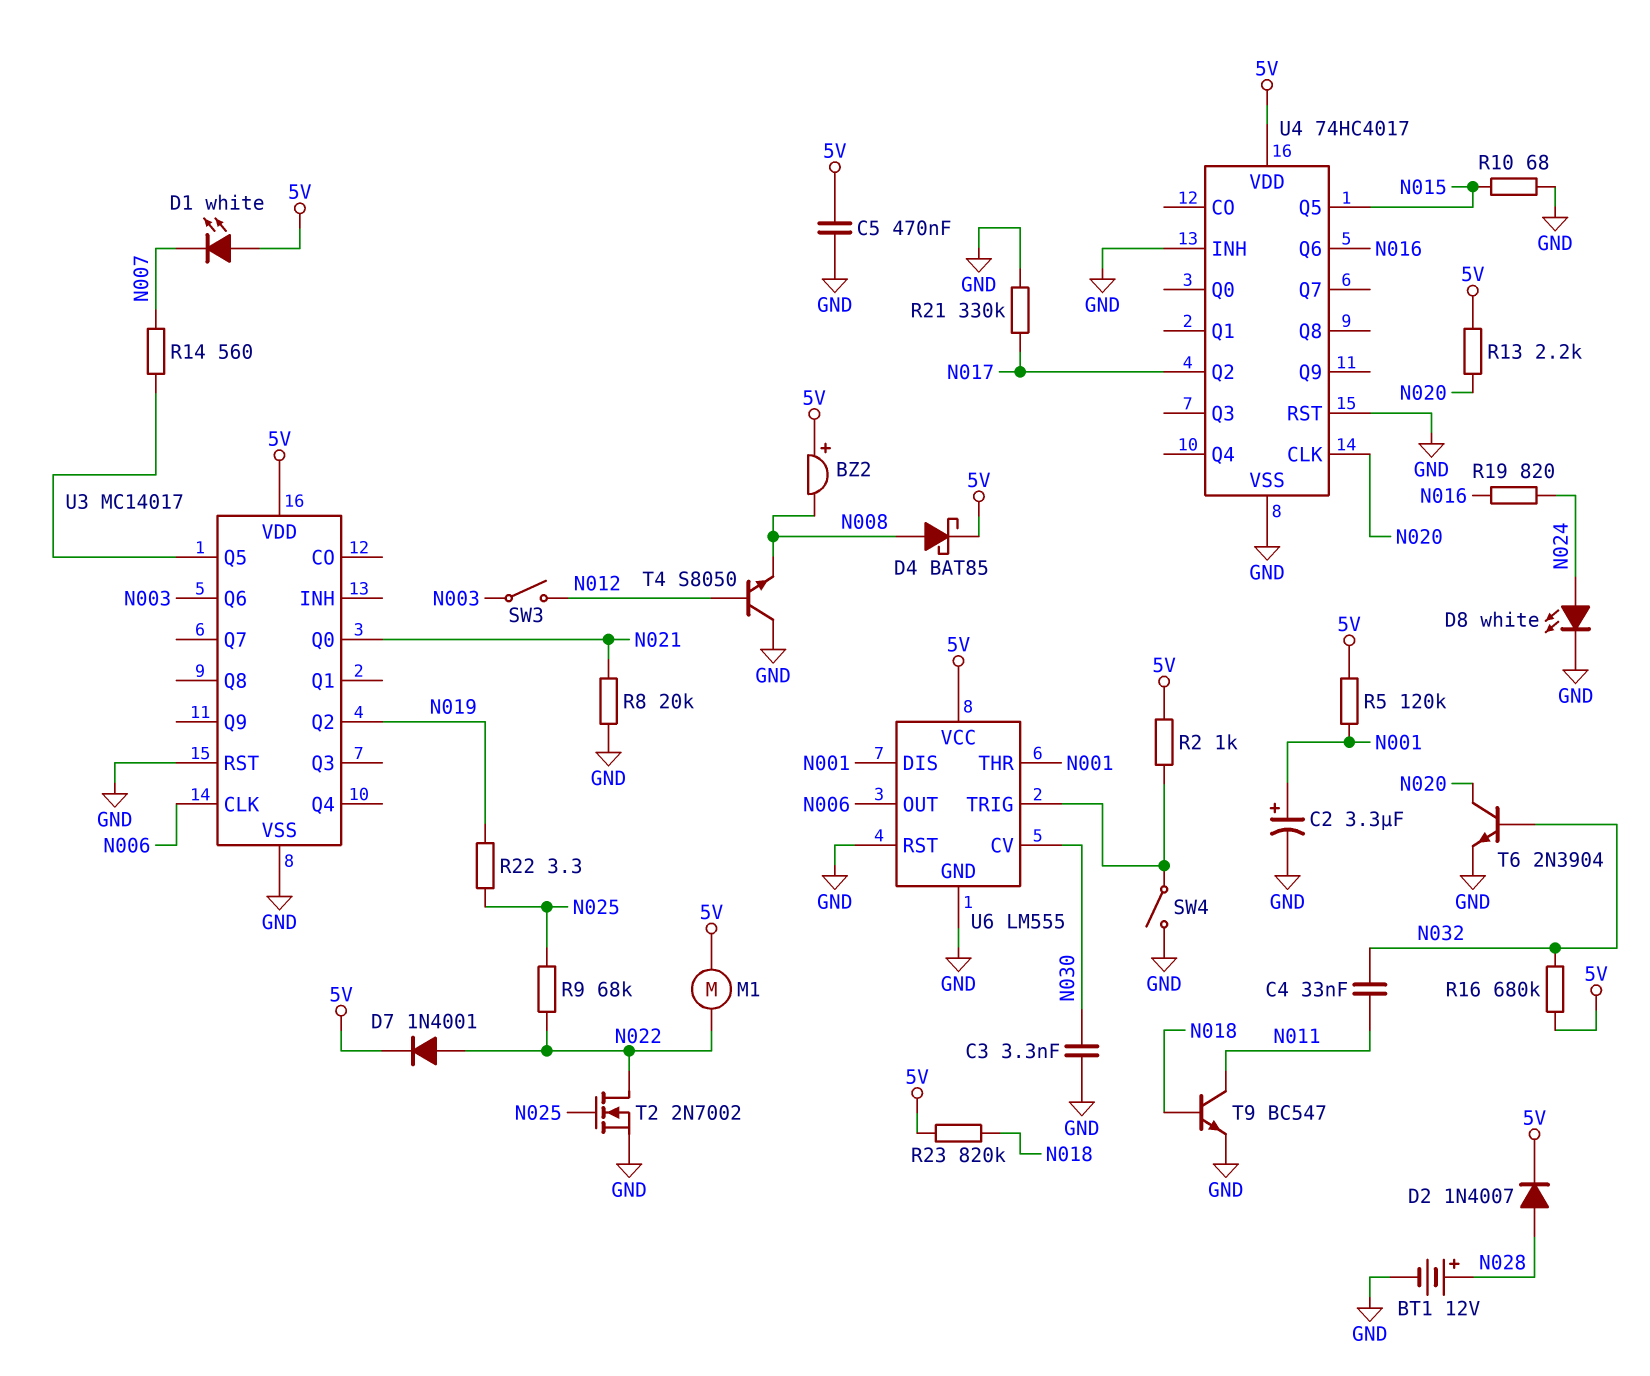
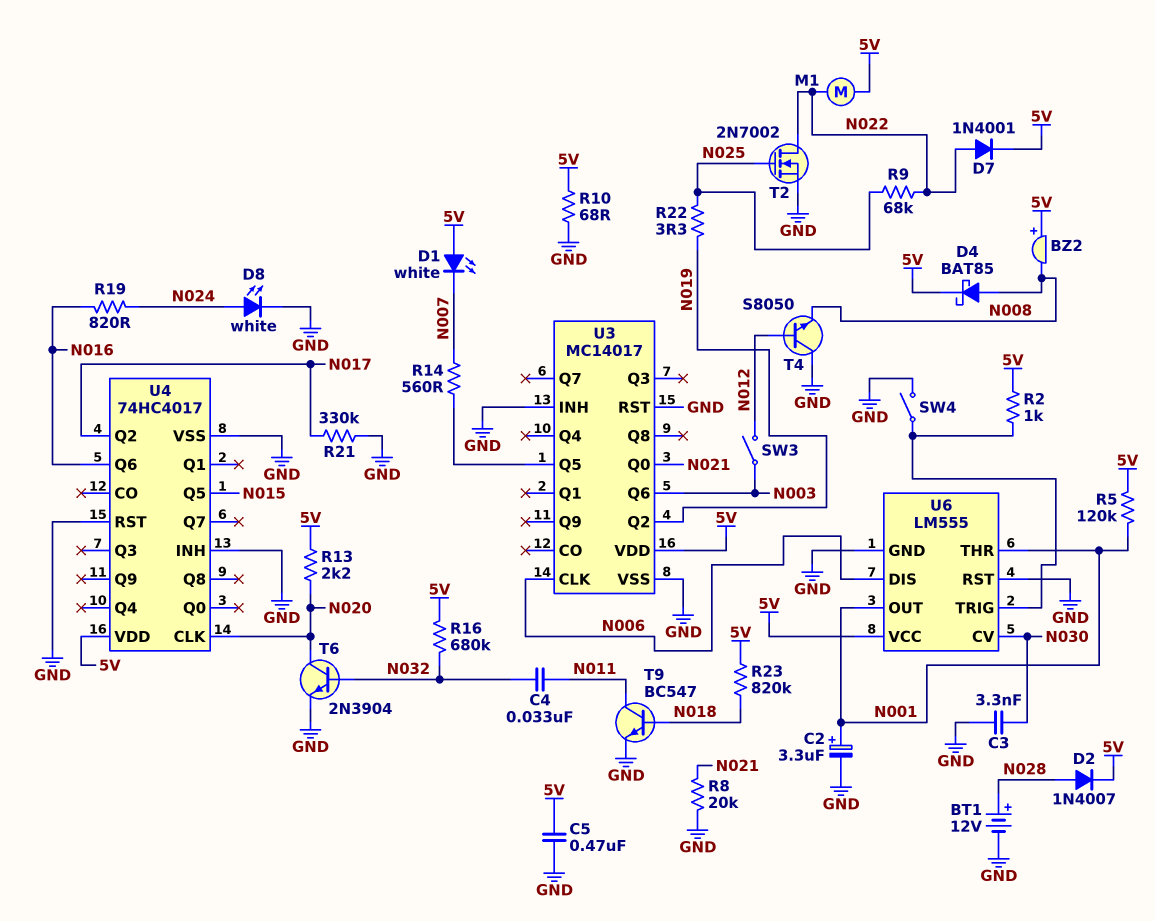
R10: 68 (GND, N015) -> 68 (5V, GND)
U3 pin INH: none -> GND
U6 pin DIS: N001 -> N006
U6 pin OUT: N006 -> N001

